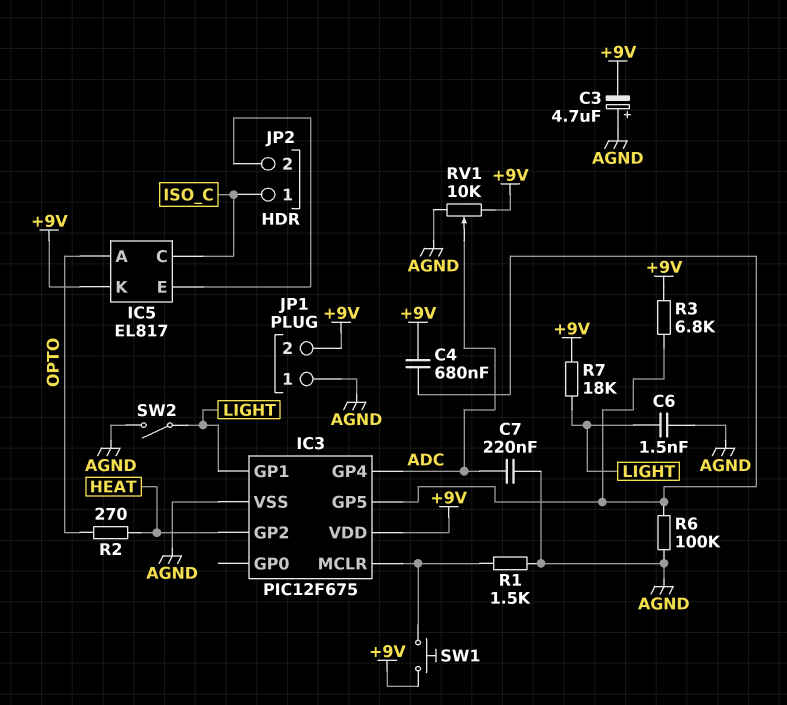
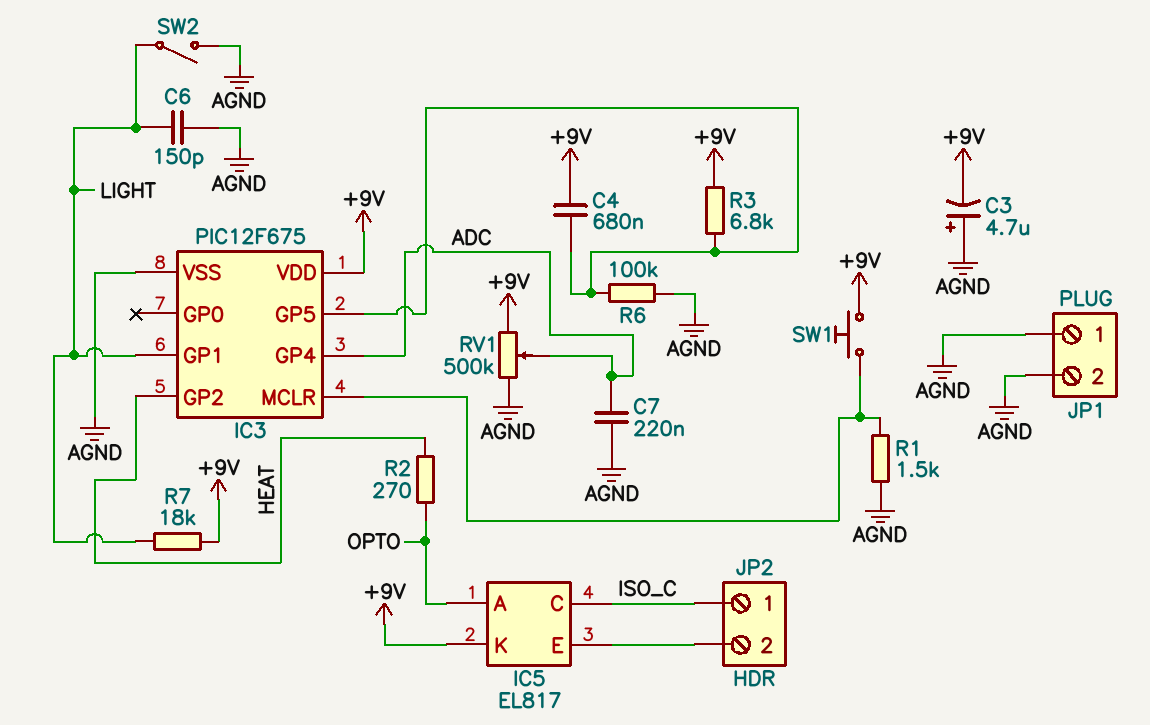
C6: 1.5nF (AGND, LIGHT) -> 150pF (AGND, LIGHT)
JP1 pin 2: +9V -> AGND
RV1: 10k (+9V, AGND, wiper ADC) -> 500k (+9V, AGND, wiper ADC)

